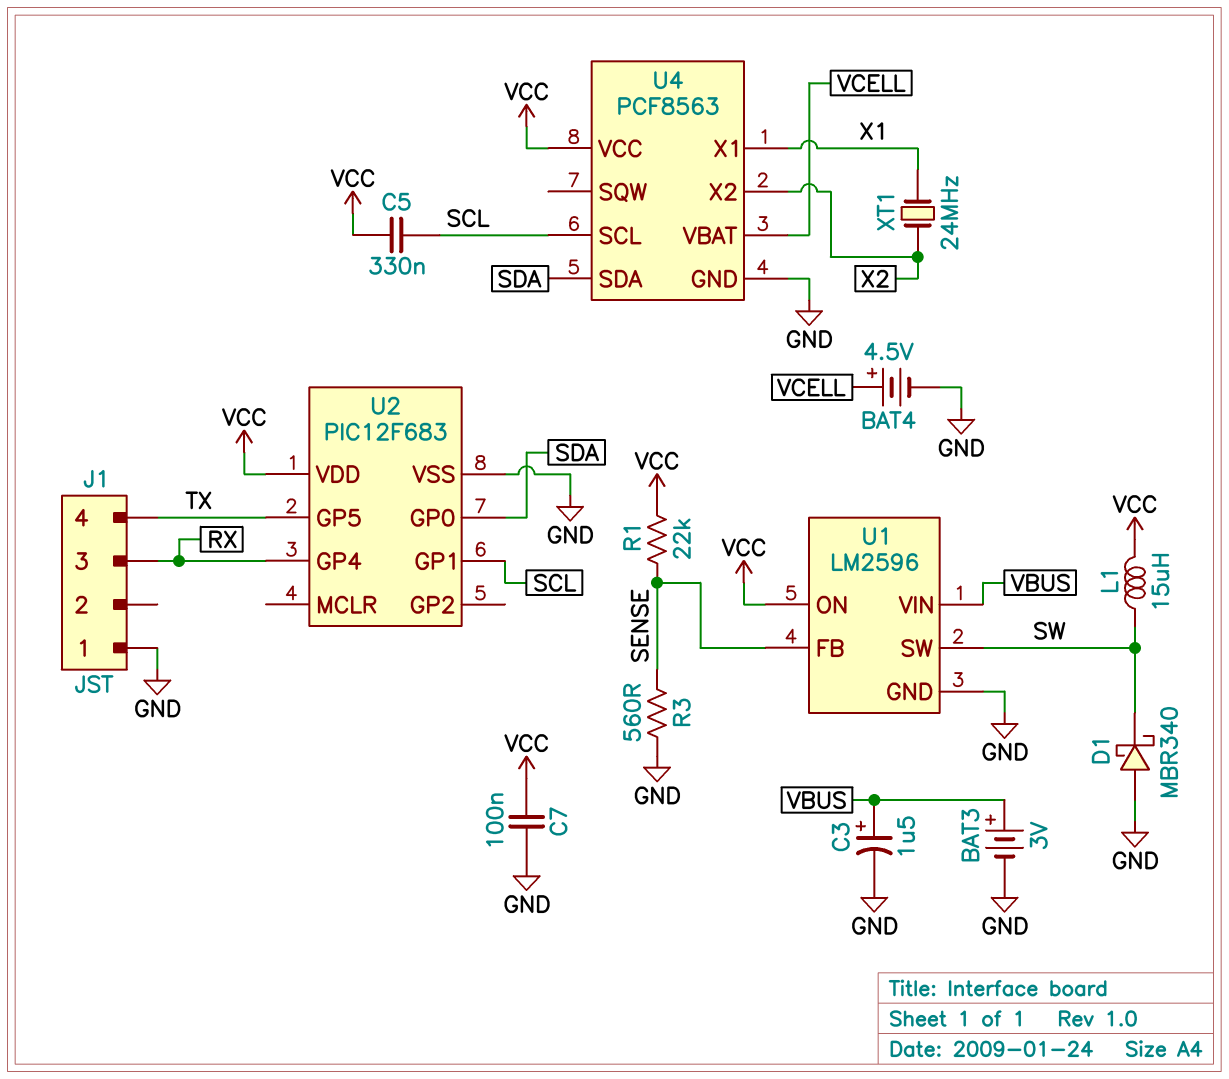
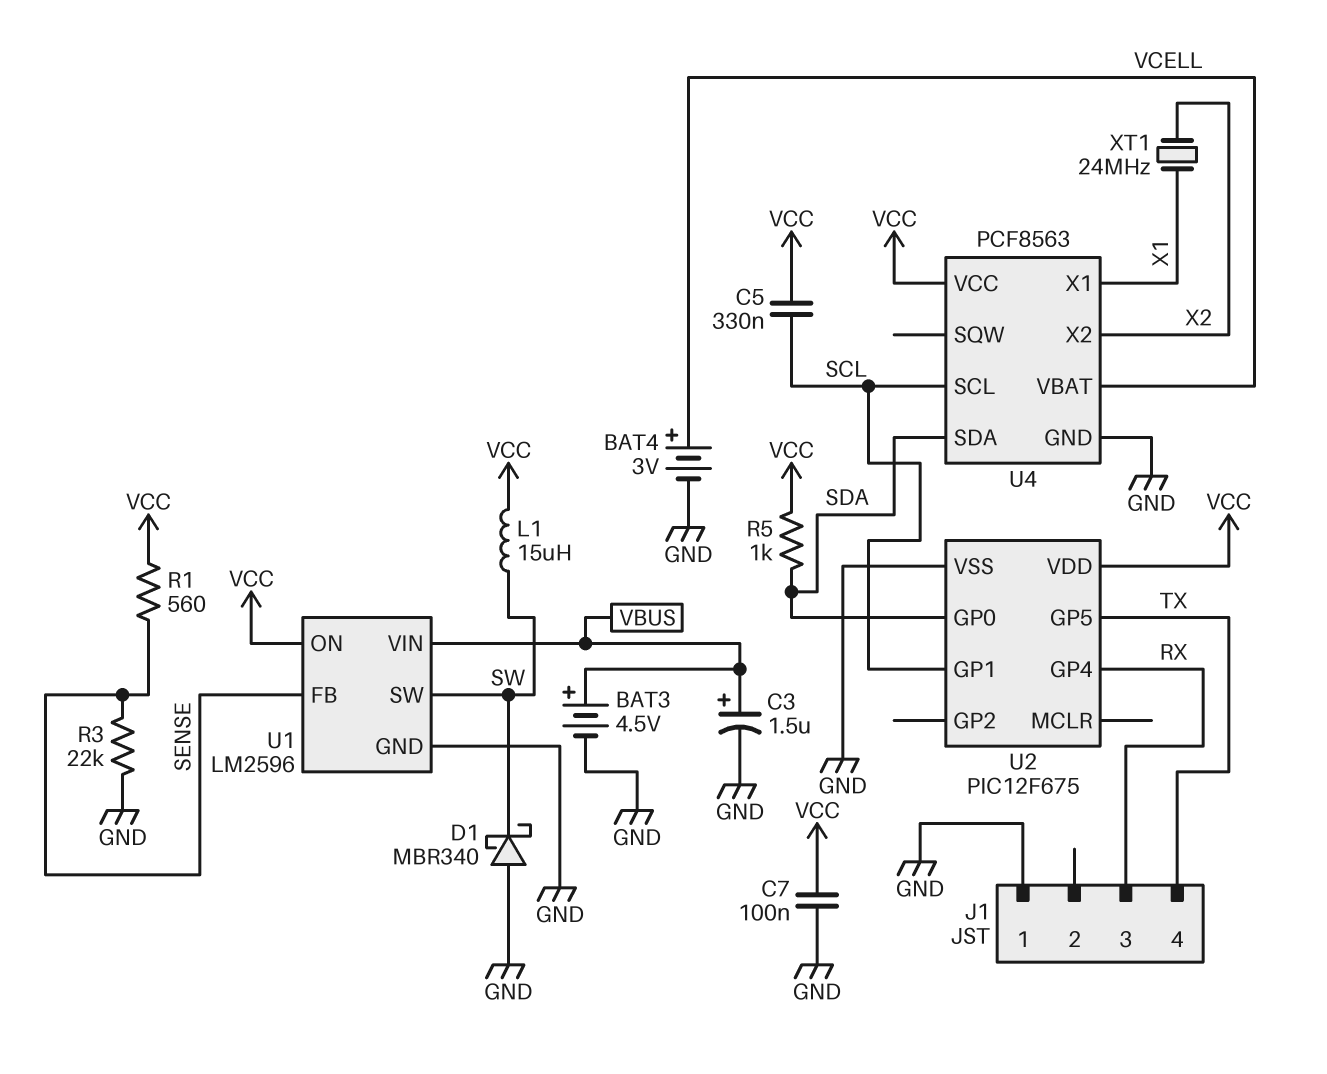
BAT3: 3V (plus VBUS, minus GND) -> 4.5V (plus VBUS, minus GND)
BAT4: 4.5V (plus VCELL, minus GND) -> 3V (plus VCELL, minus GND)
R1: 22k (SENSE, VCC) -> 560 (SENSE, VCC)
R3: 560 (GND, SENSE) -> 22k (GND, SENSE)
R5: none -> 1k (SDA, VCC)
U2: PIC12F683 -> PIC12F675

